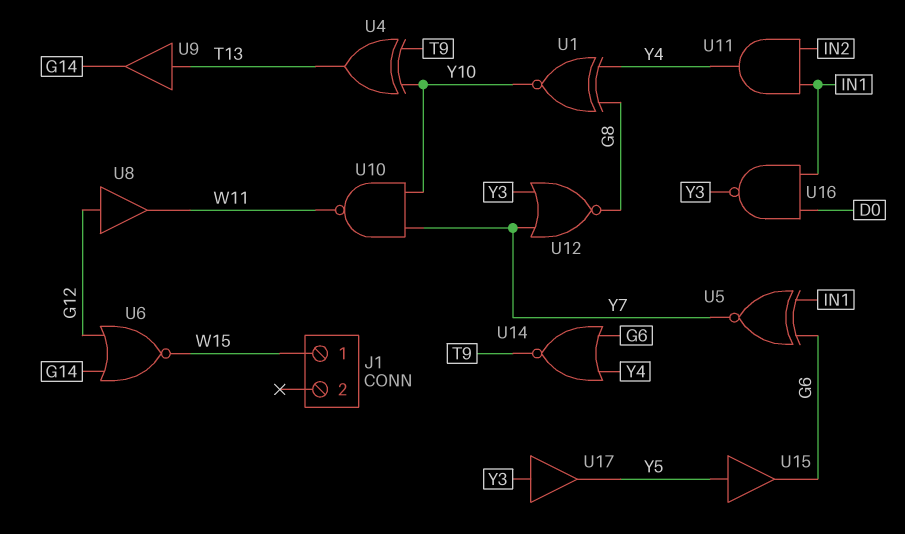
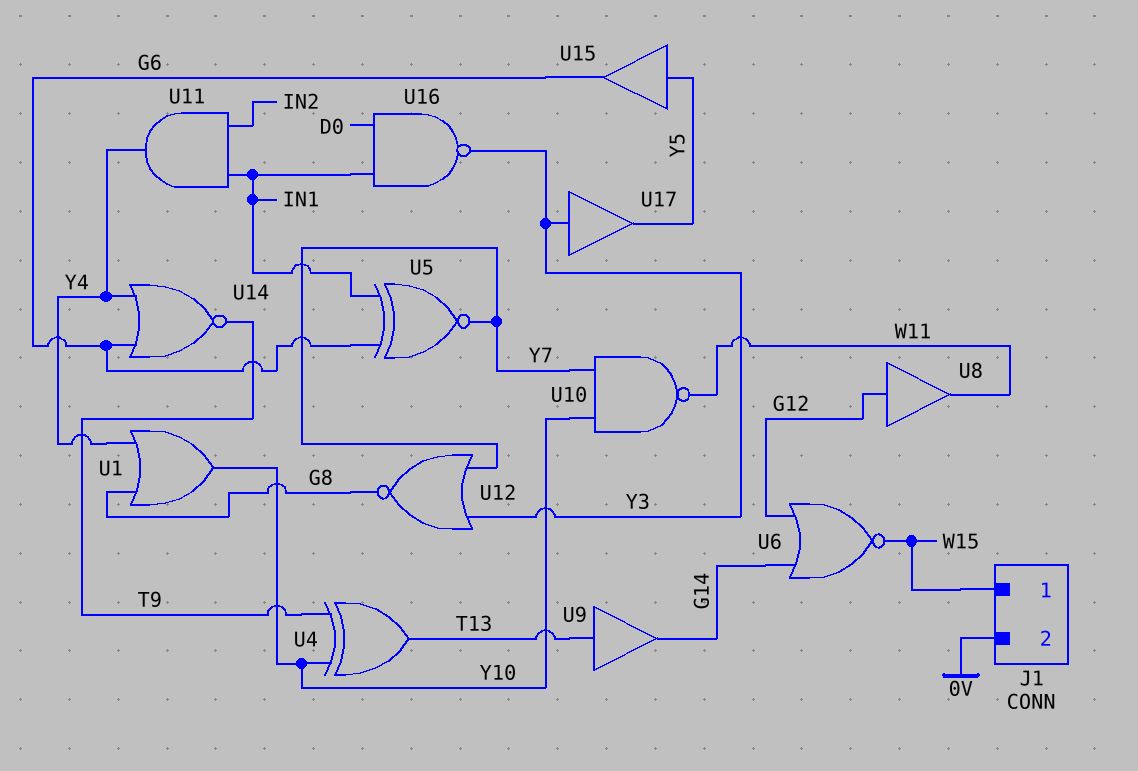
J1 pin 2: none -> 0V
U1: XNOR (in G8, in Y4, out Y10) -> OR (in G8, in Y4, out Y10)

